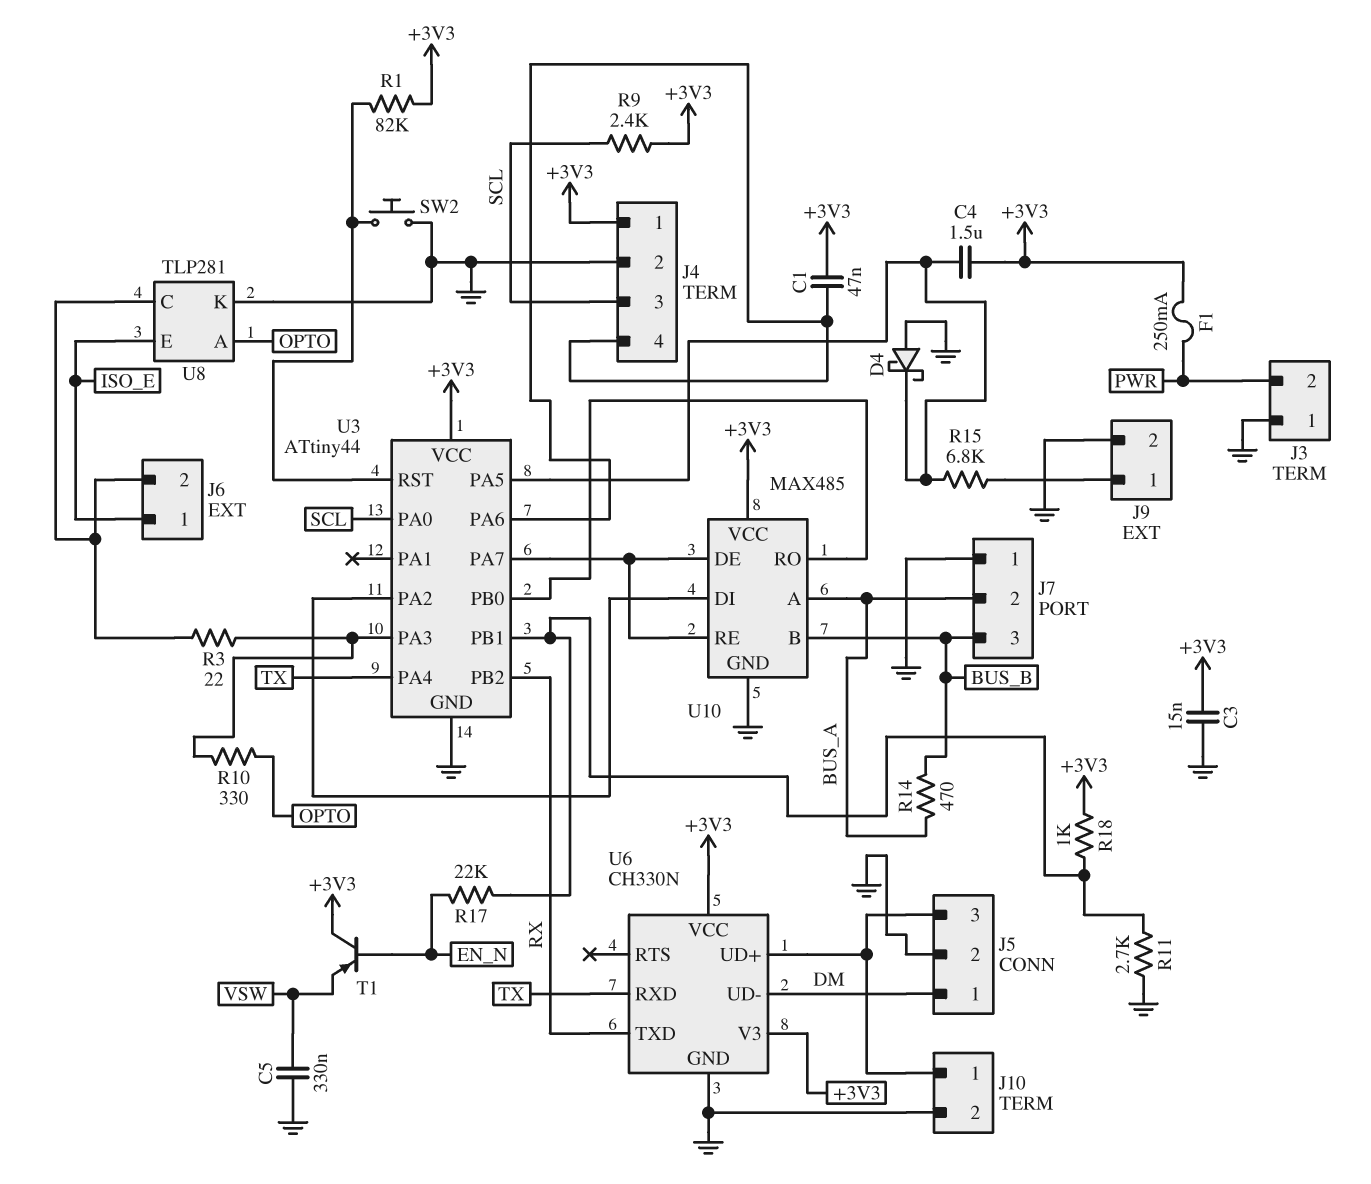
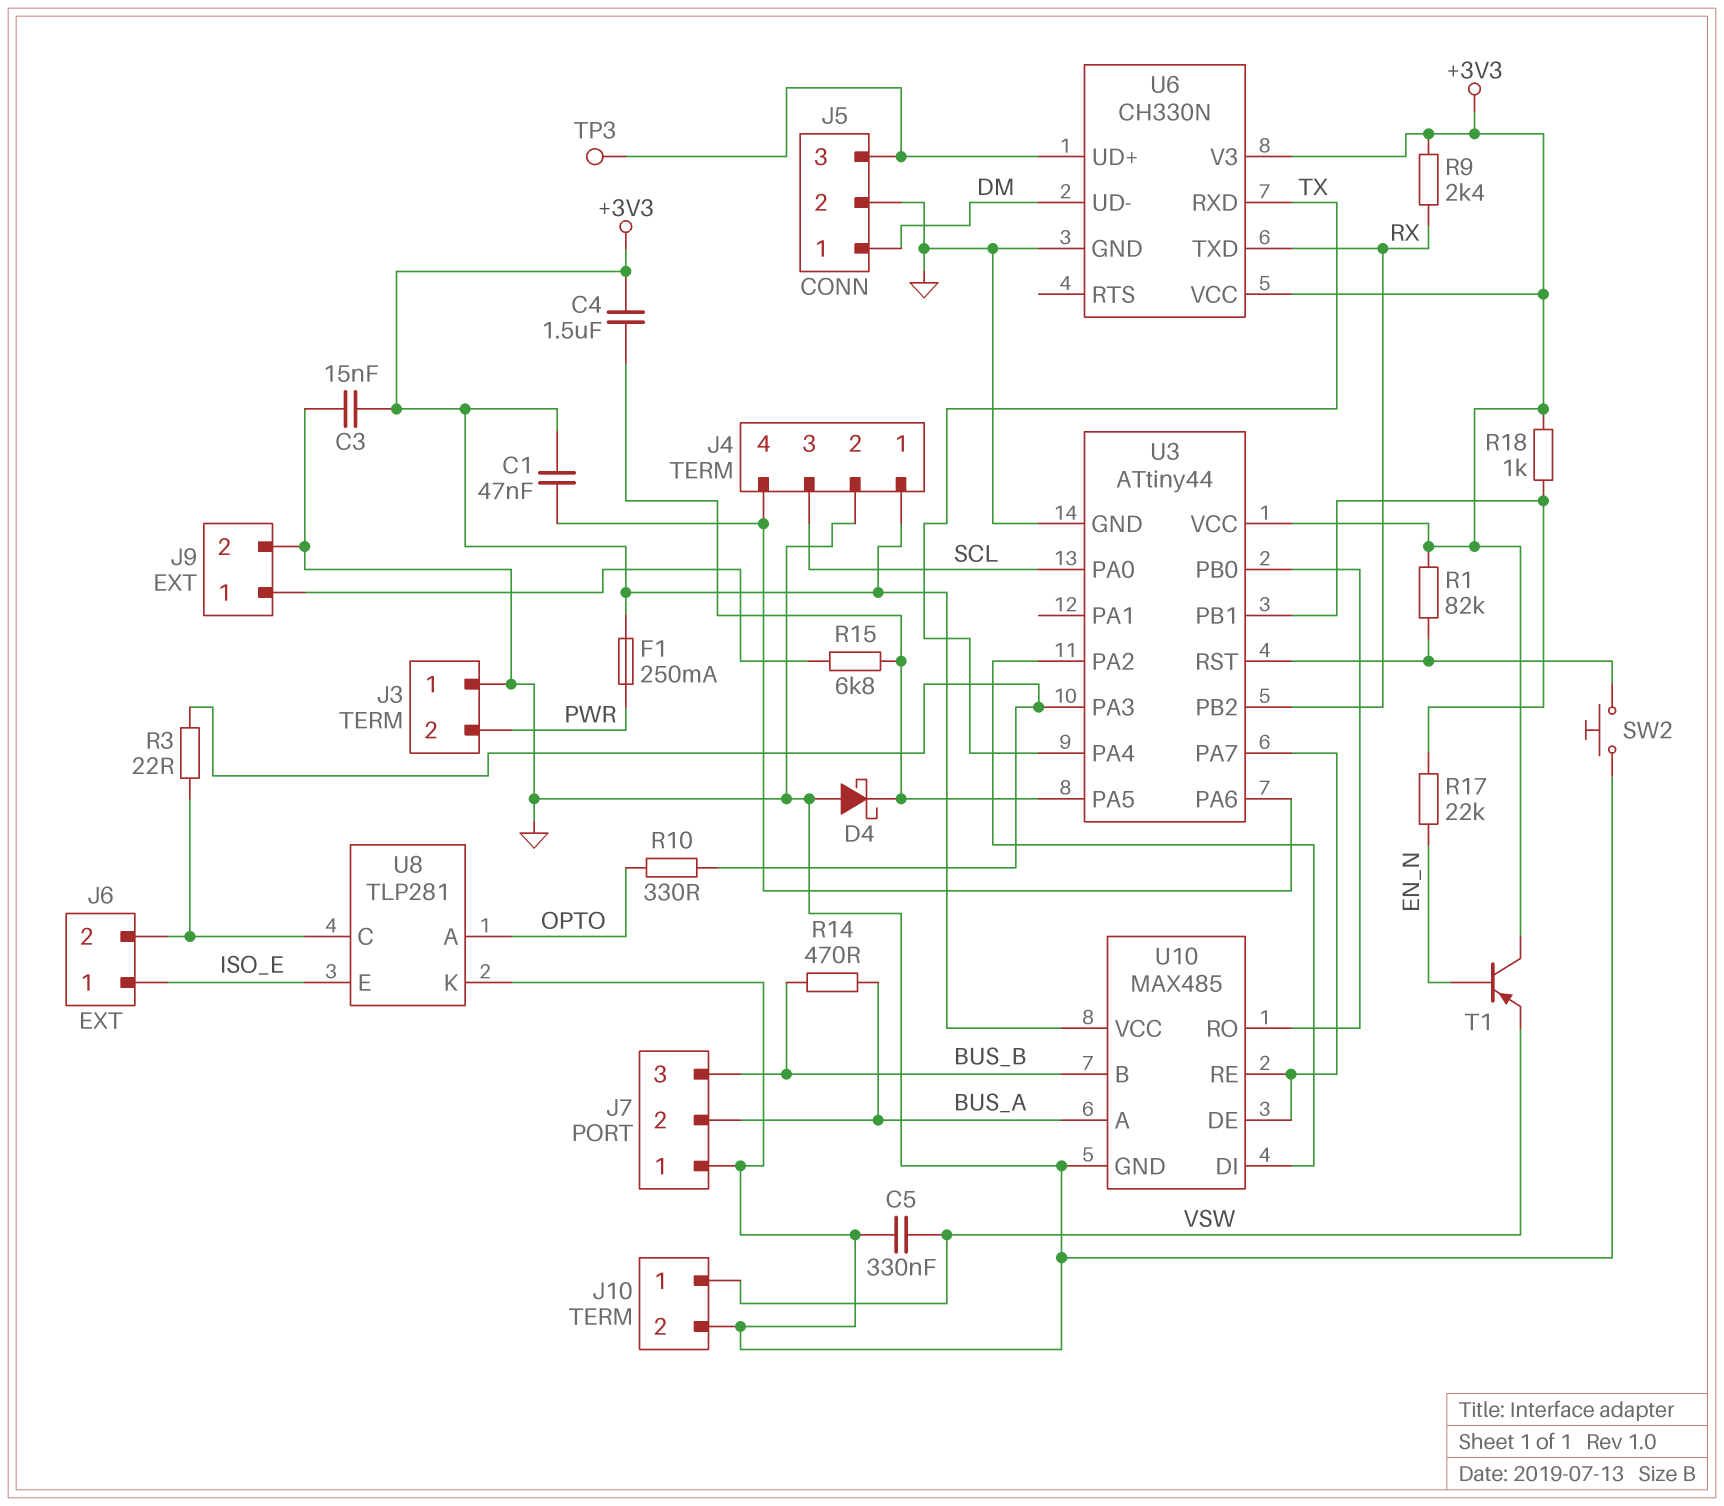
J10 pin 1: J5/3 -> VSW
R9: 2.4k (+3V3, SCL) -> 2.4k (+3V3, RX)
R11: 2.7k (GND, U3/PB1) -> none
TP3: none -> test point (J5/3)

